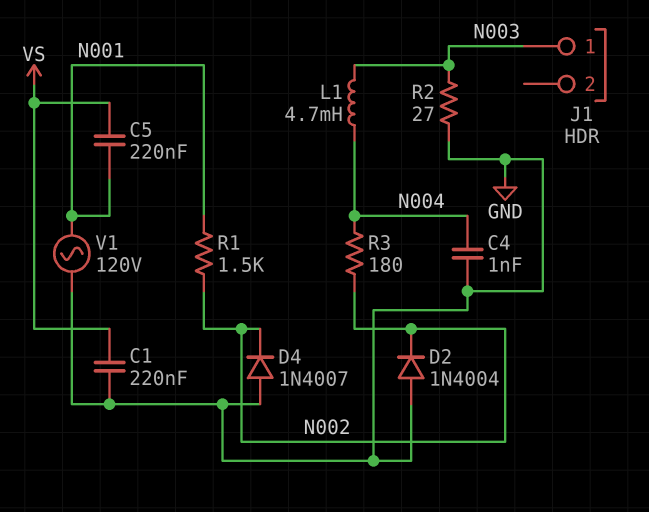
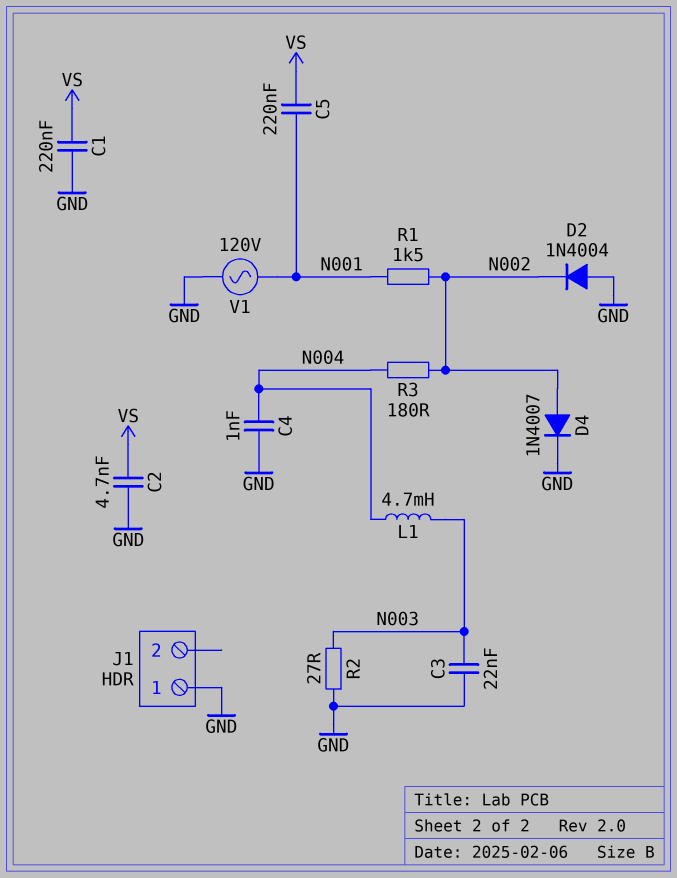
C2: none -> 4.7nF (GND, VS)
C3: none -> 22nF (GND, N003)
D4: diode 1N4007 (A GND, K N002) -> diode 1N4007 (A N002, K GND)
J1 pin 1: N003 -> GND

